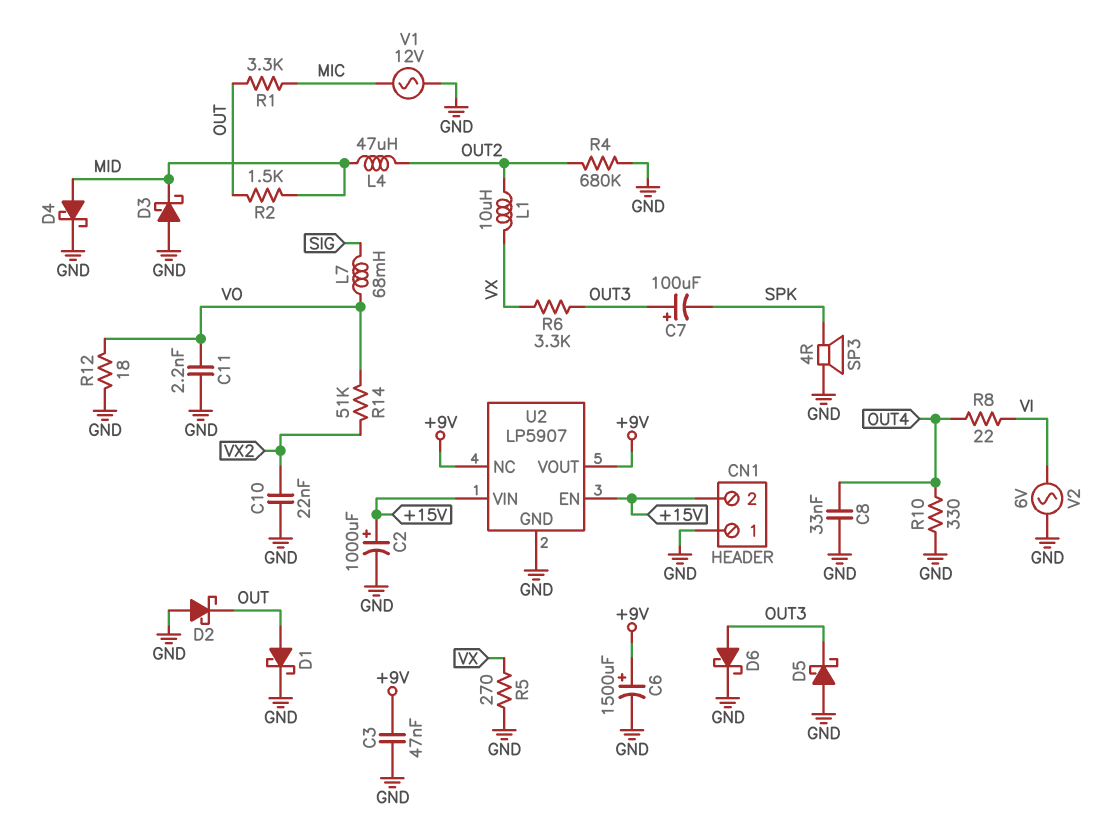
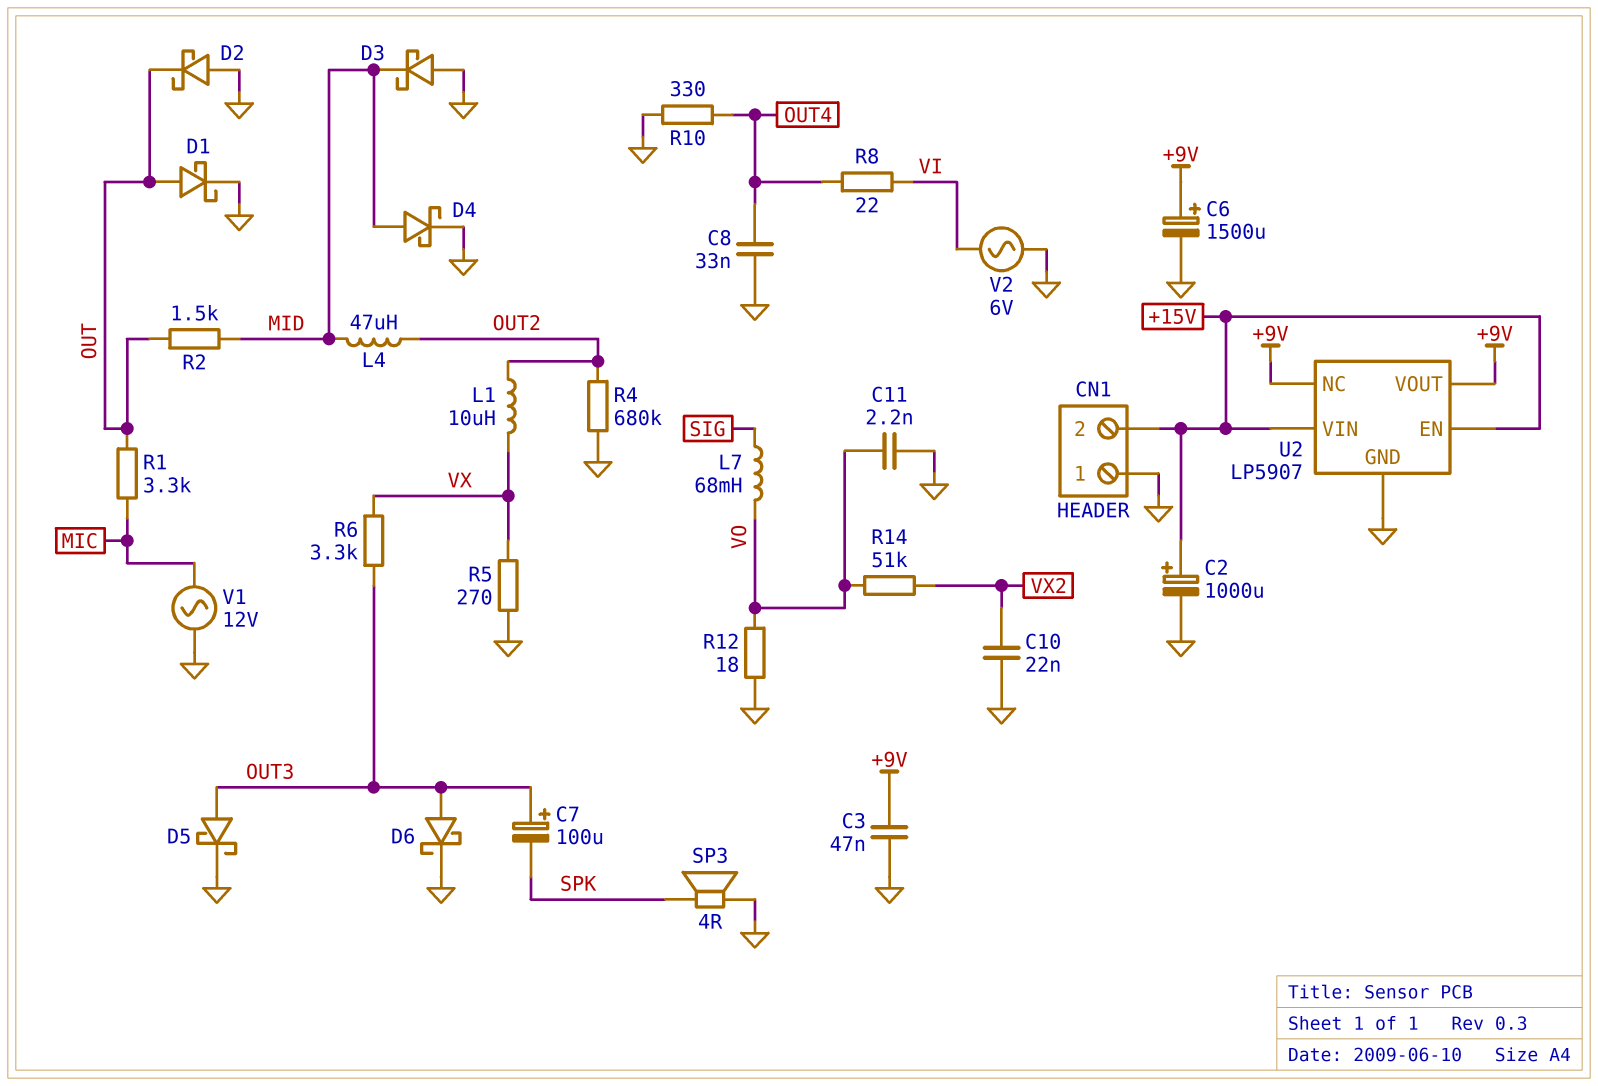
D5: schottky (A GND, K OUT3) -> schottky (A OUT3, K GND)

